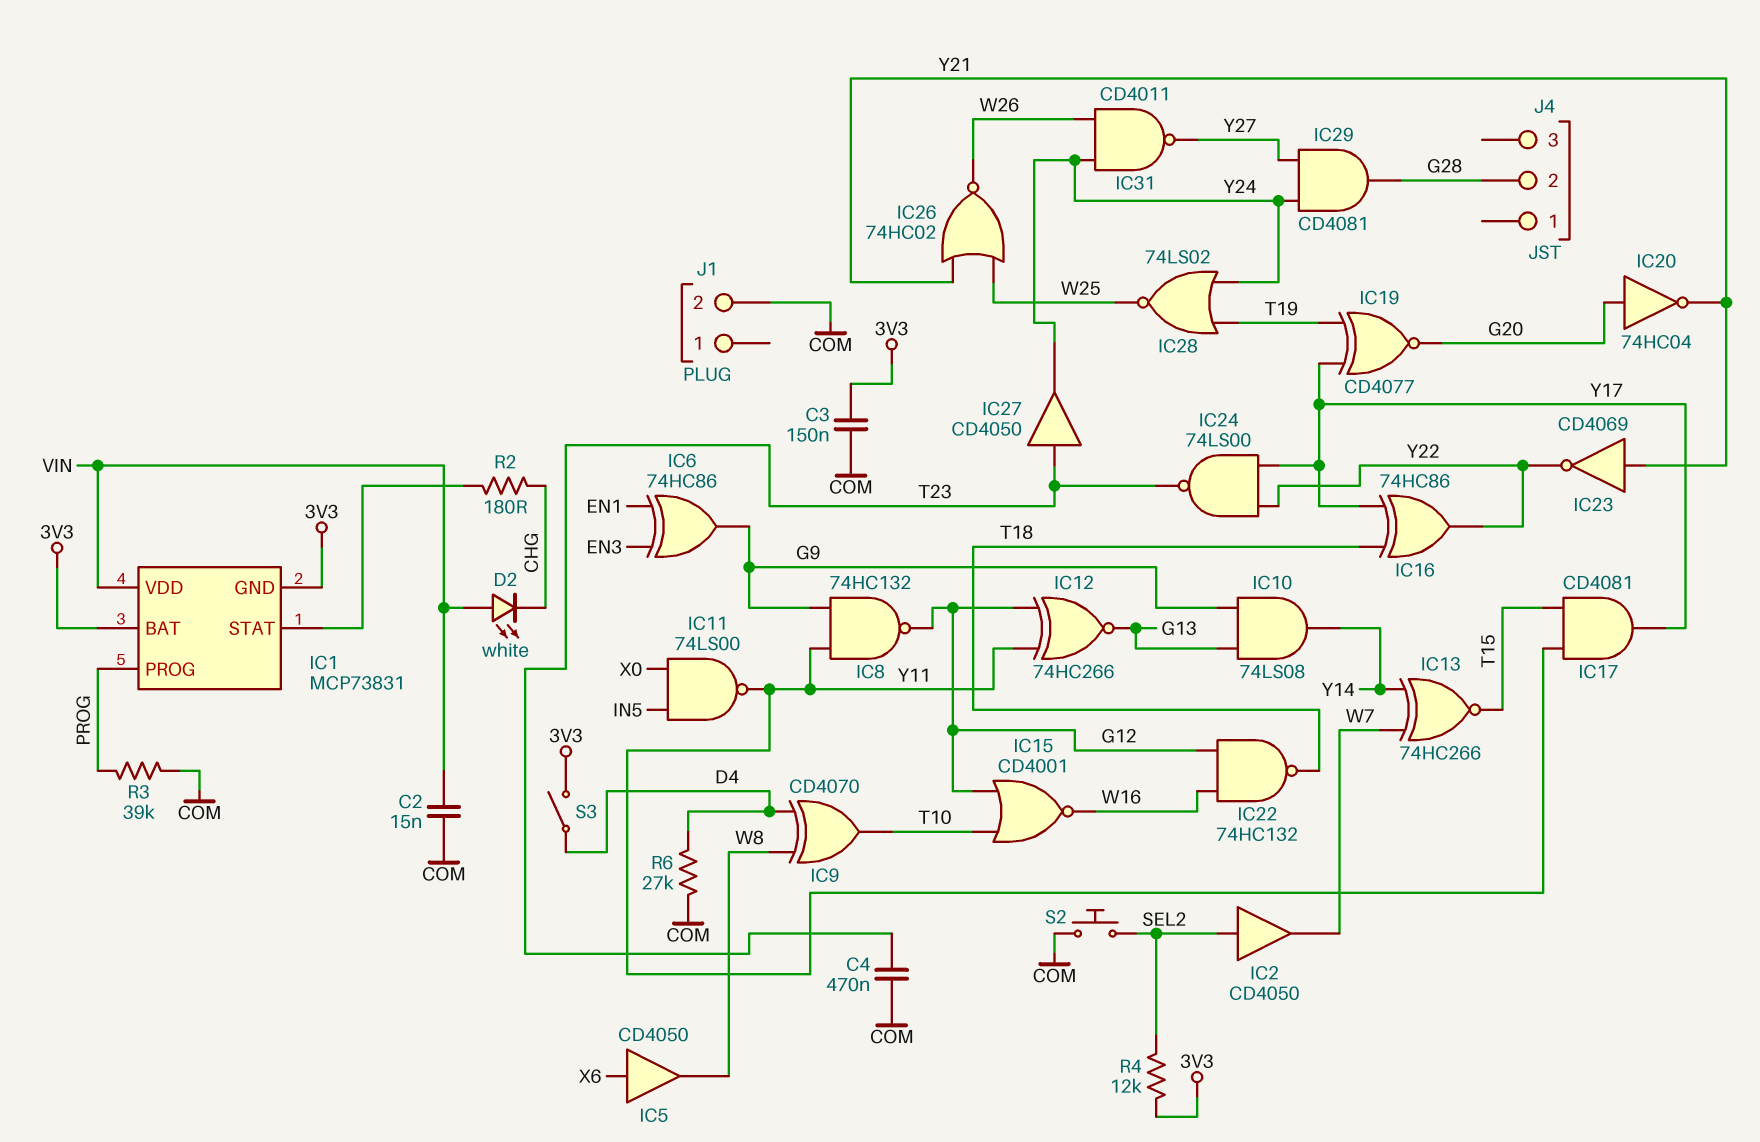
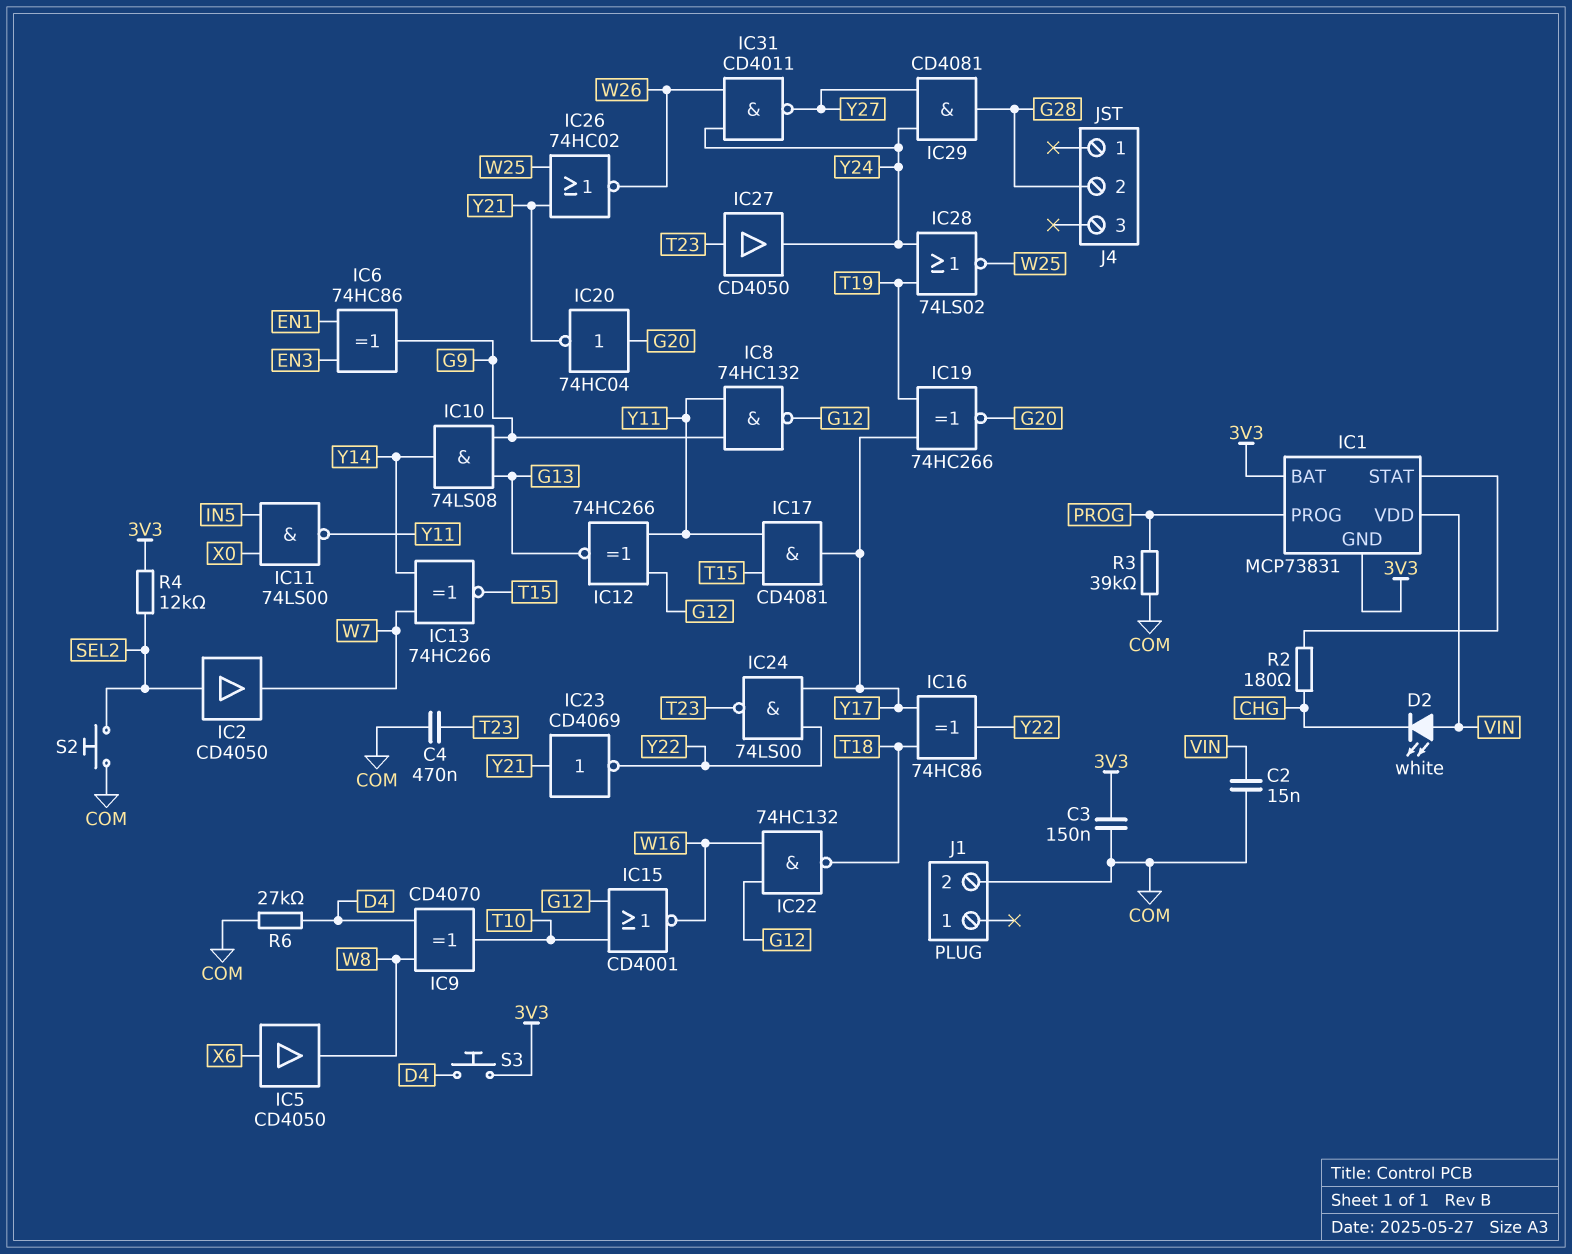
IC19: XNOR CD4077 (in T19, in Y17, out G20) -> XNOR 74HC266 (in T19, in Y17, out G20)
S3: switch (3V3, D4) -> button (3V3, D4)

